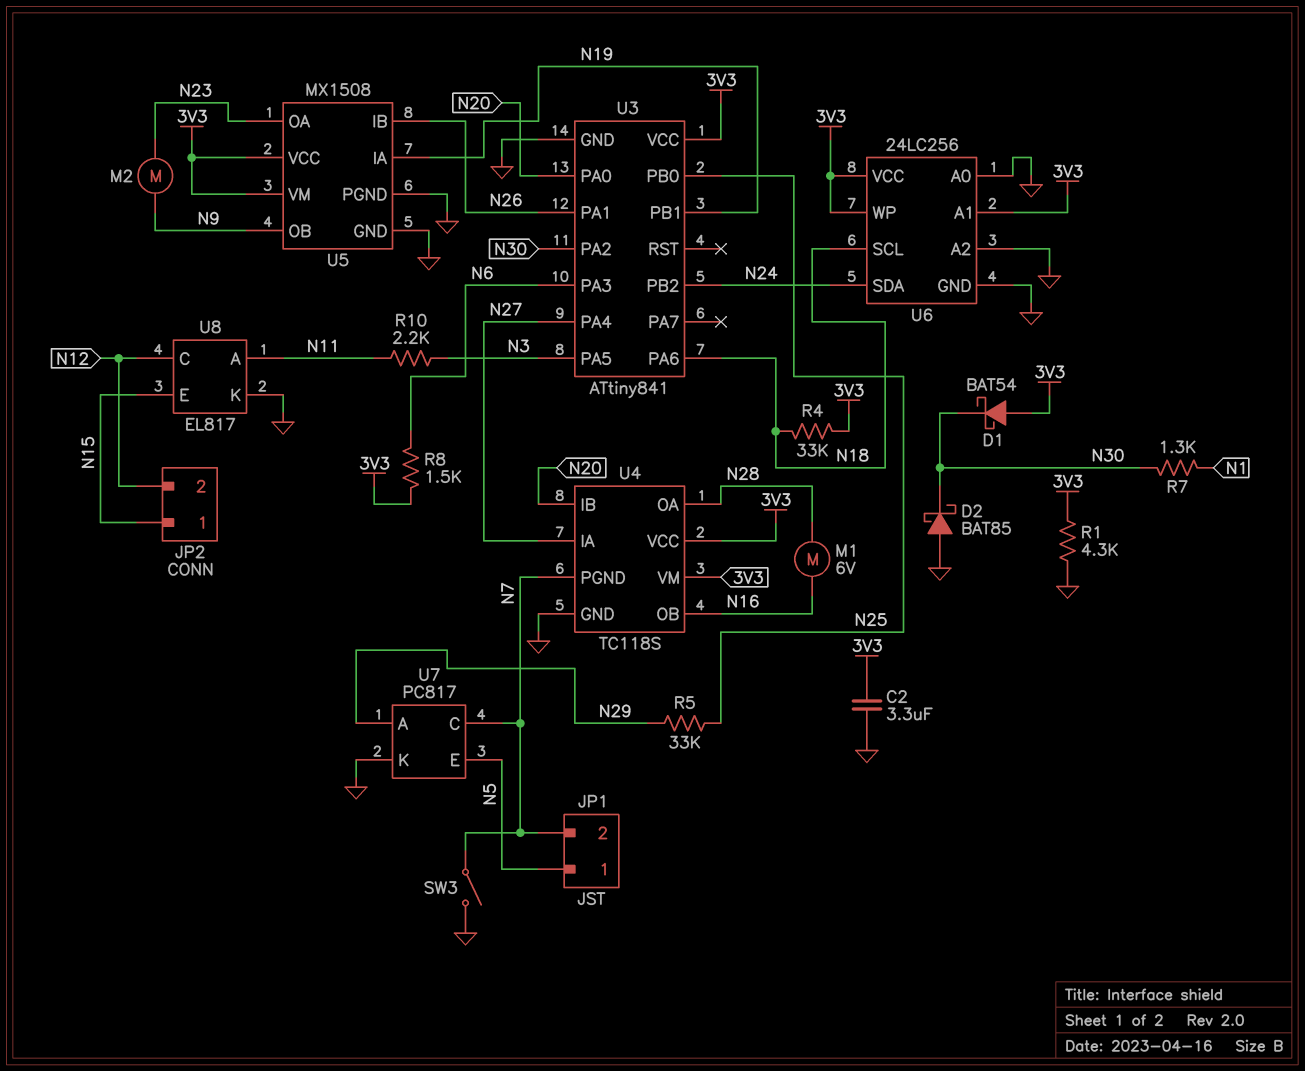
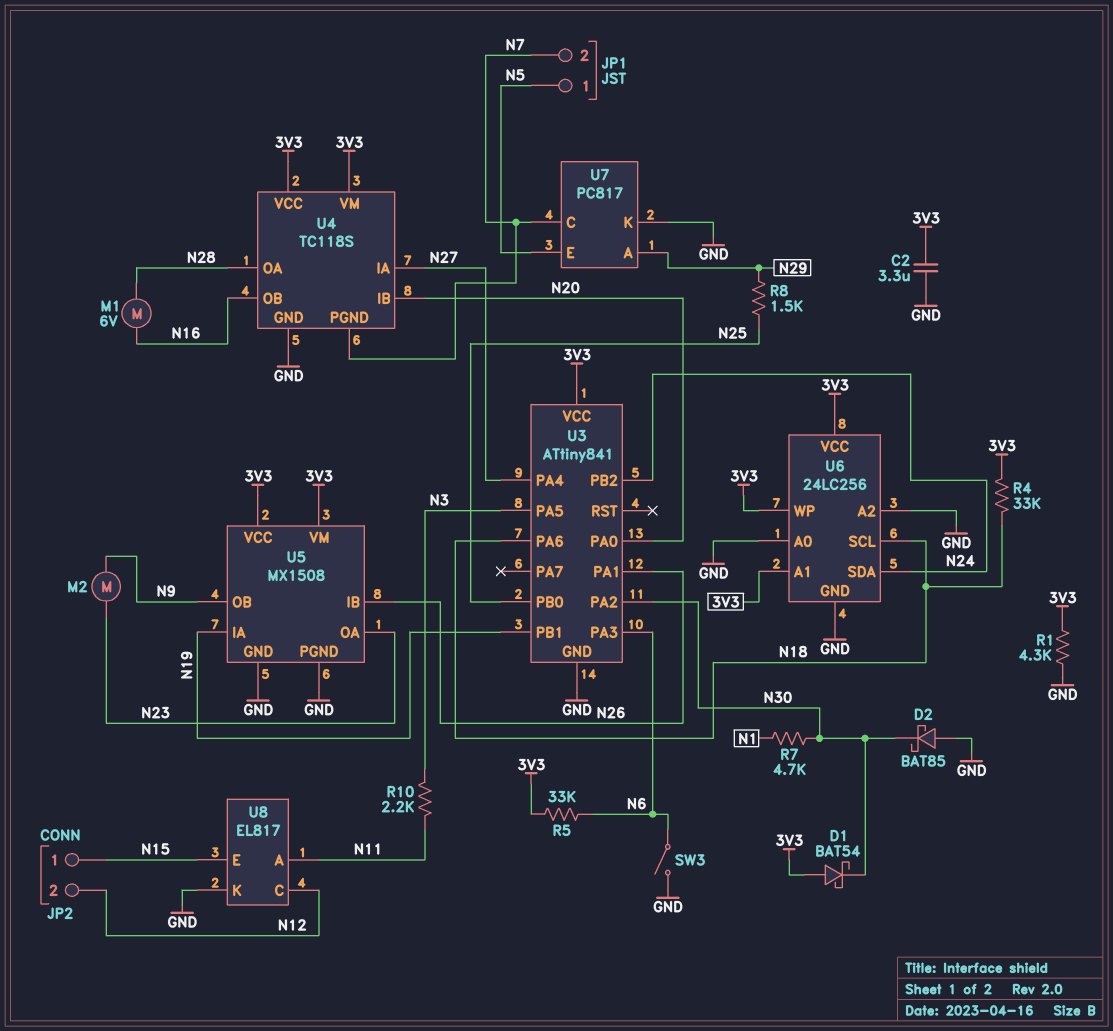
R5: 33k (N25, N29) -> 33k (3V3, N6)
R7: 1.3k (N1, N30) -> 4.7k (N1, N30)
R8: 1.5k (3V3, N6) -> 1.5k (N25, N29)
SW3: switch (GND, N7) -> switch (GND, N6)

